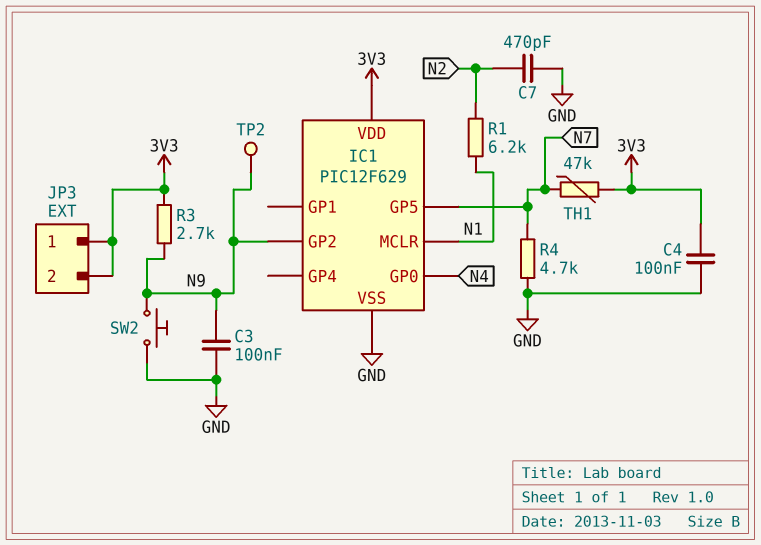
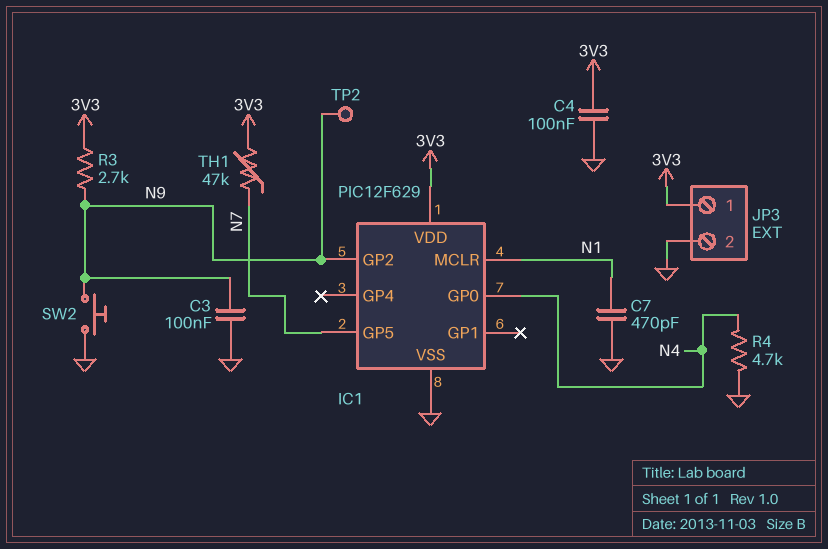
C7: 470pF (GND, N2) -> 470pF (GND, N1)
JP3 pin 2: 3V3 -> GND
R1: 6.2k (N1, N2) -> none
R4: 4.7k (GND, N7) -> 4.7k (GND, N4)

